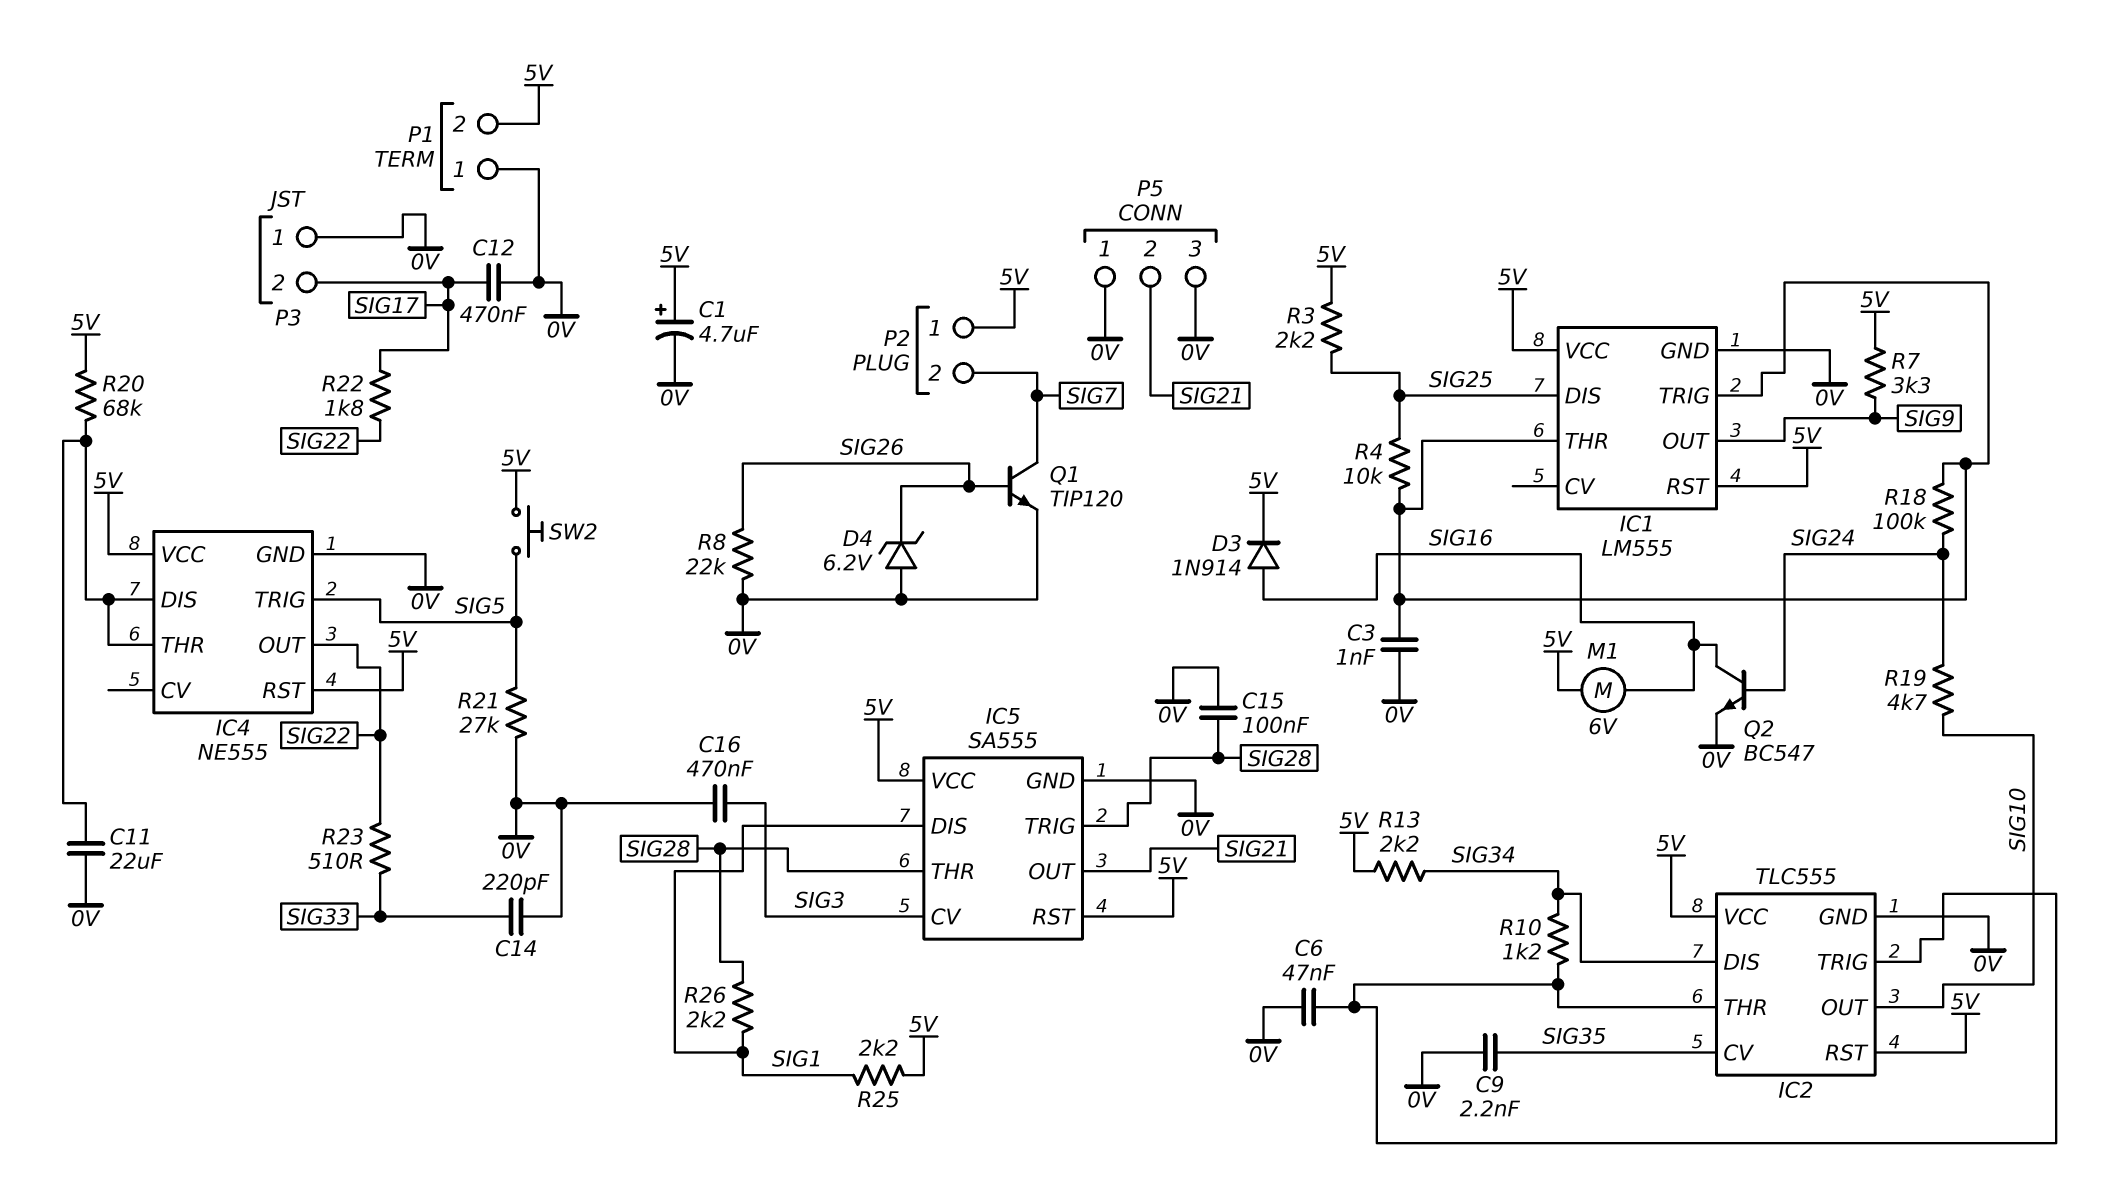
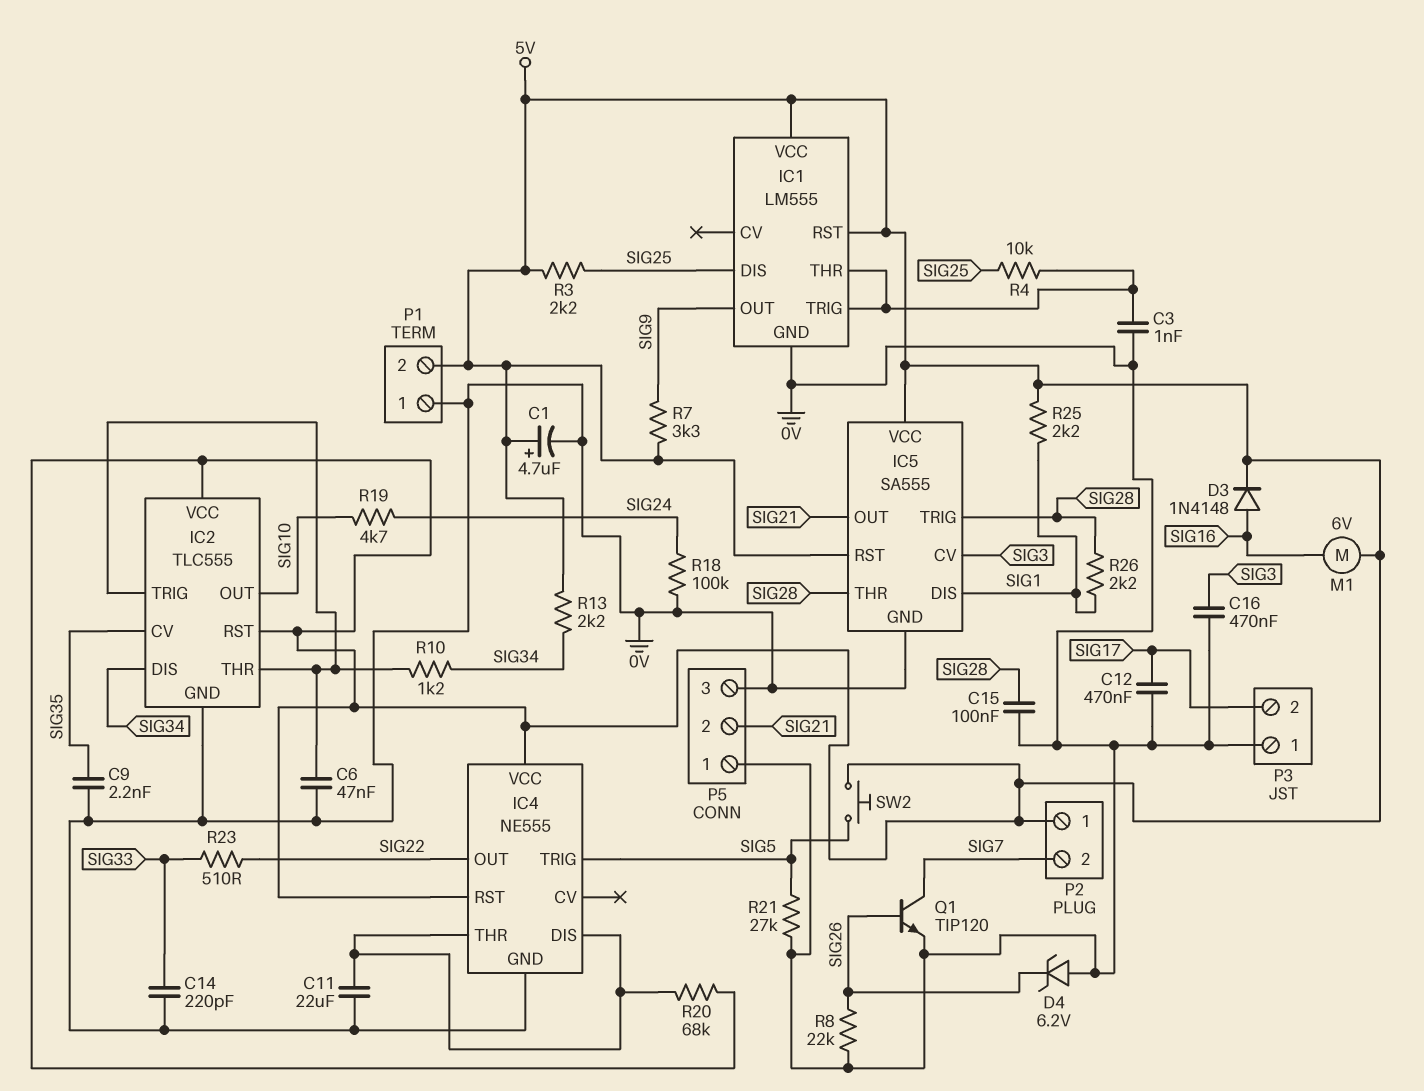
D3: diode 1N914 (A SIG16, K 5V) -> diode 1N4148 (A SIG16, K 5V)
Q2: NPN BC547 (B SIG24, C SIG16, E 0V) -> none
R18: 100k (IC1/THR, SIG24) -> 100k (0V, SIG24)
R22: 1.8k (SIG17, SIG22) -> none

